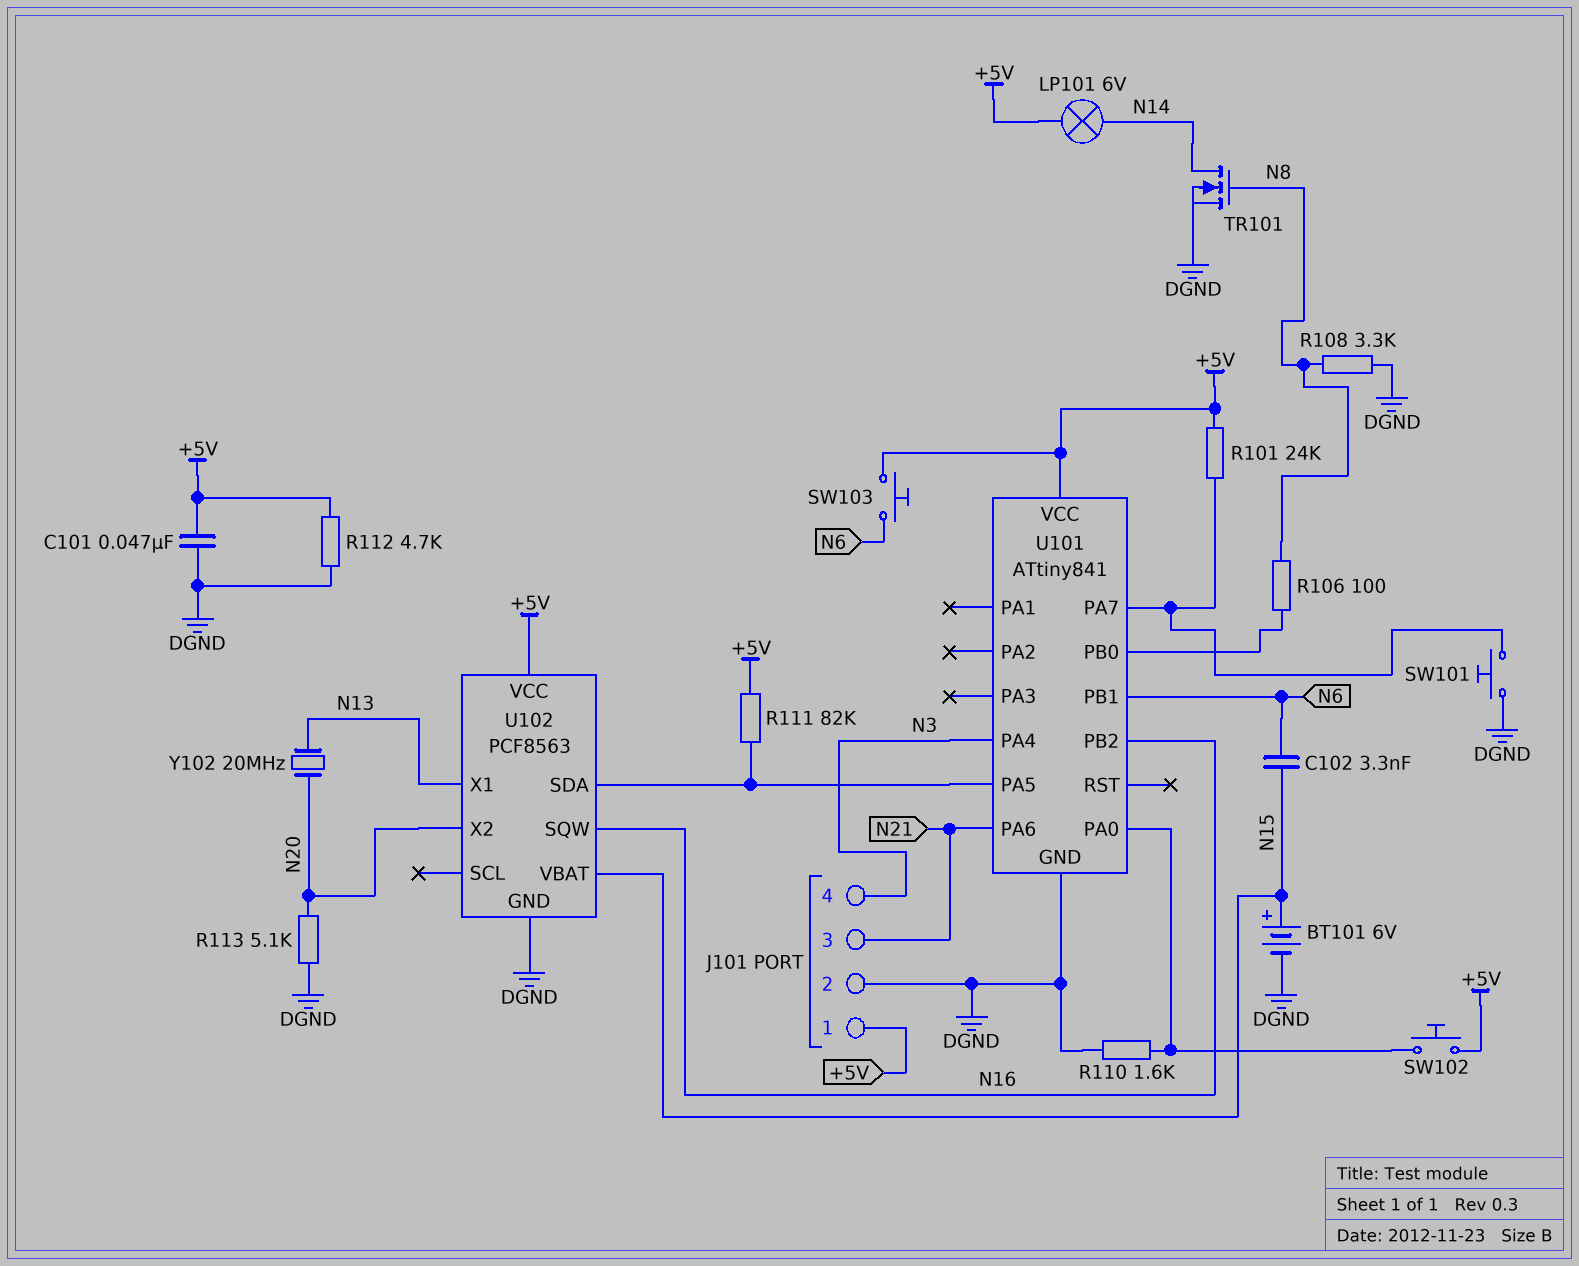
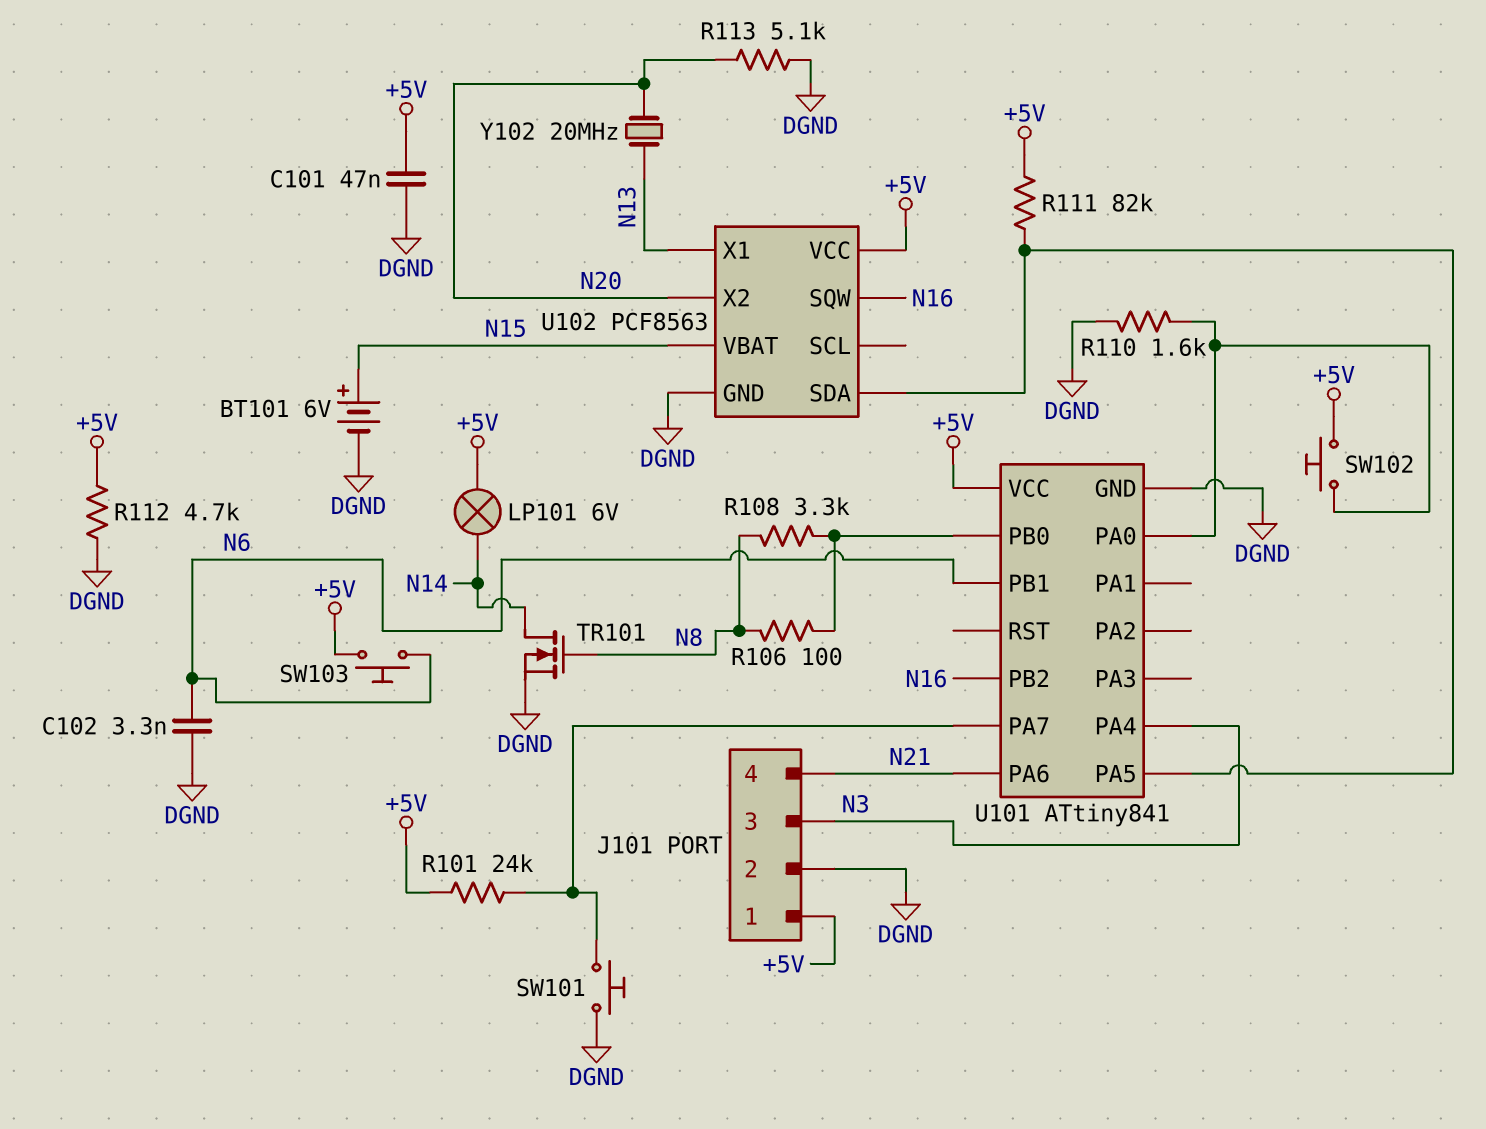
C102: 3.3nF (N6, N15) -> 3.3nF (DGND, N6)
J101 pin 3: N21 -> N3
J101 pin 4: N3 -> N21
R108: 3.3k (DGND, N8) -> 3.3k (N8, U101/PB0)

